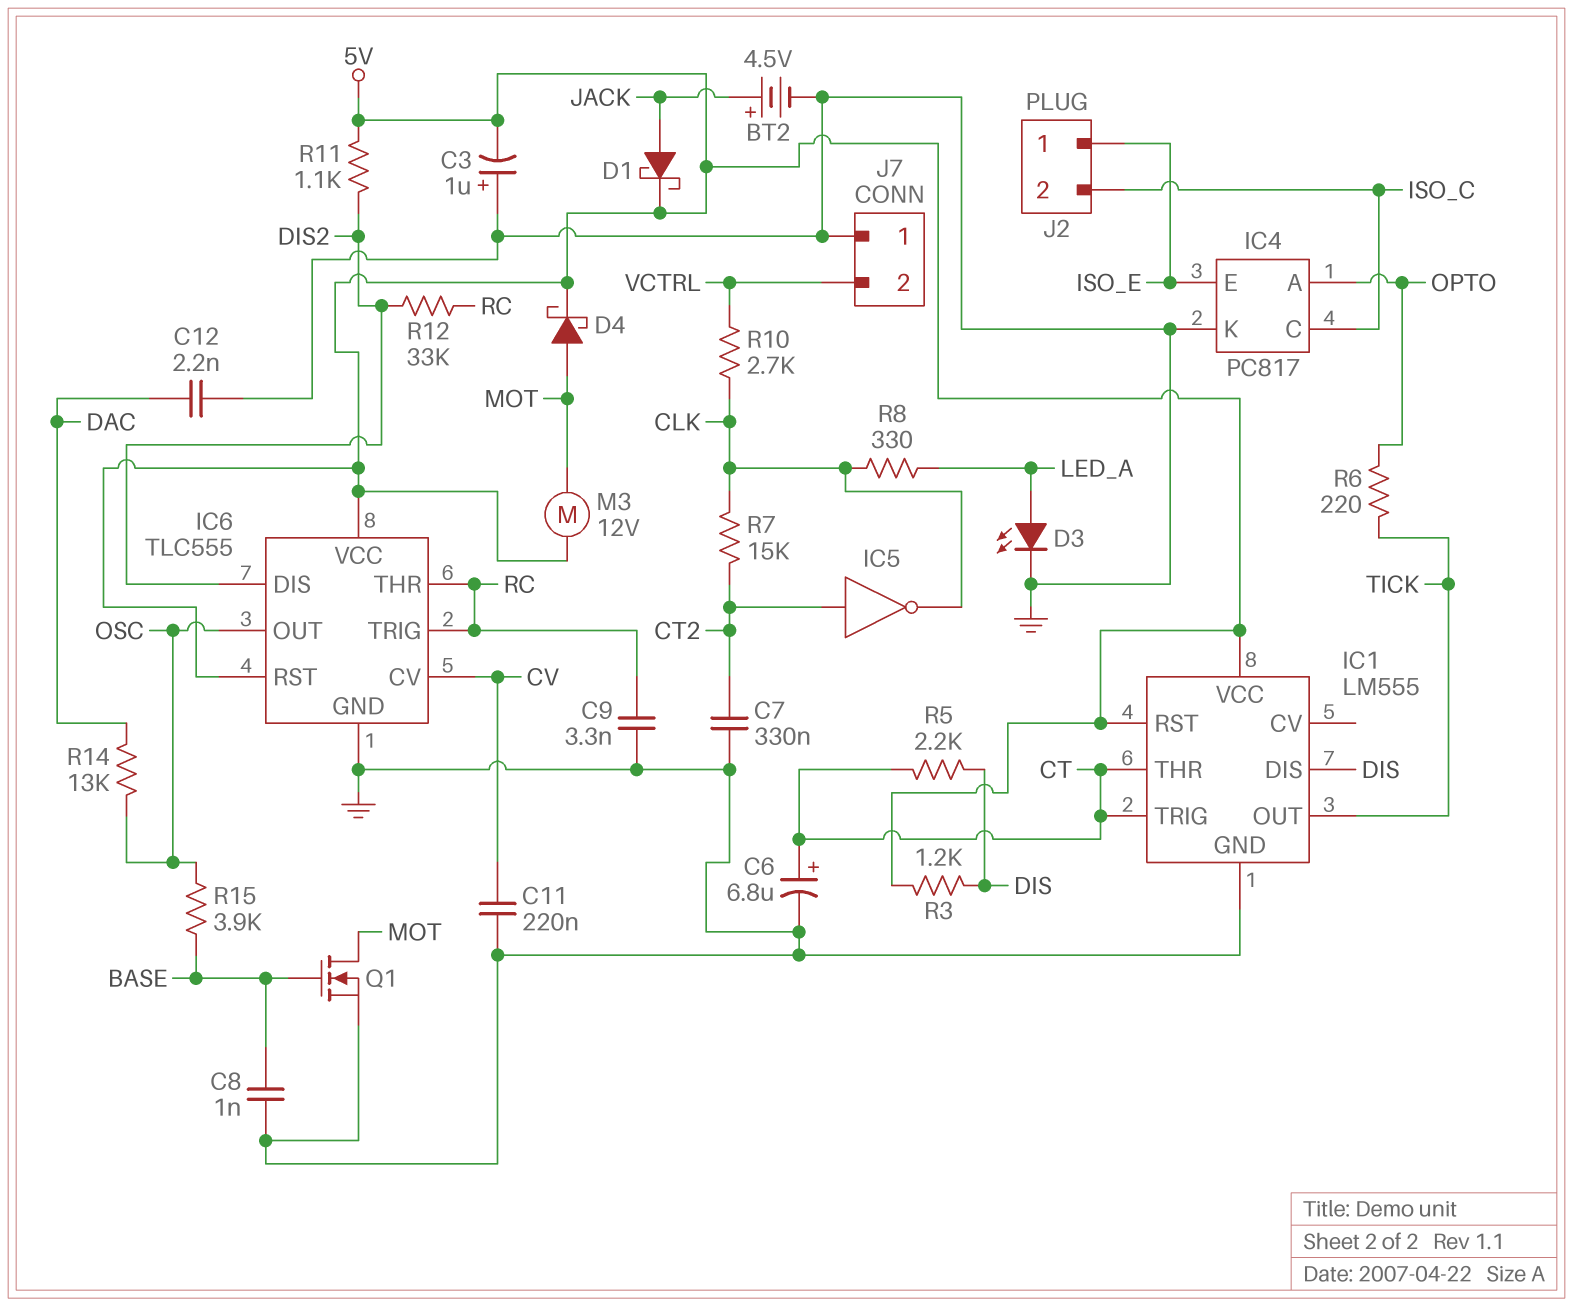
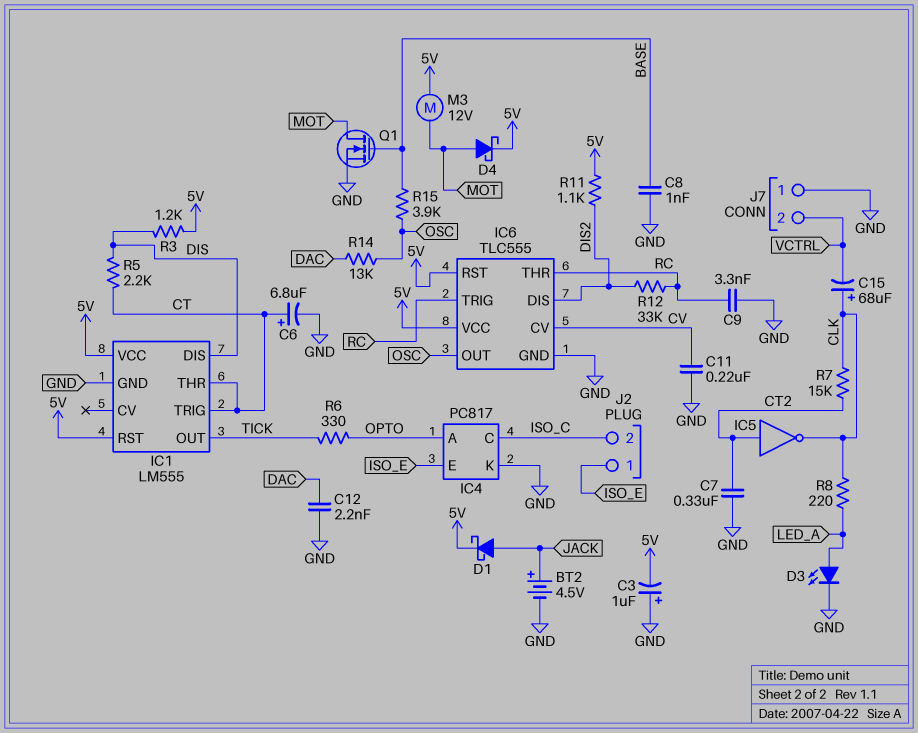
C15: none -> 68uF (plus CLK, minus VCTRL)
R6: 220 (OPTO, TICK) -> 330 (OPTO, TICK)
R8: 330 (CLK, LED_A) -> 220 (CLK, LED_A)
R10: 2.7k (CLK, VCTRL) -> none

